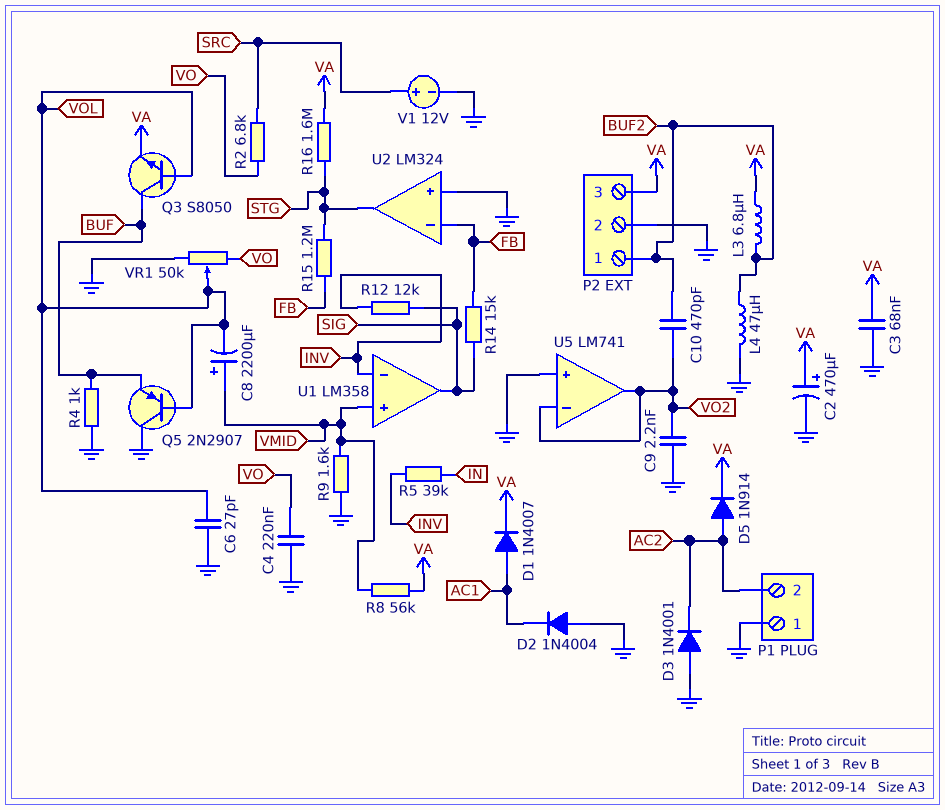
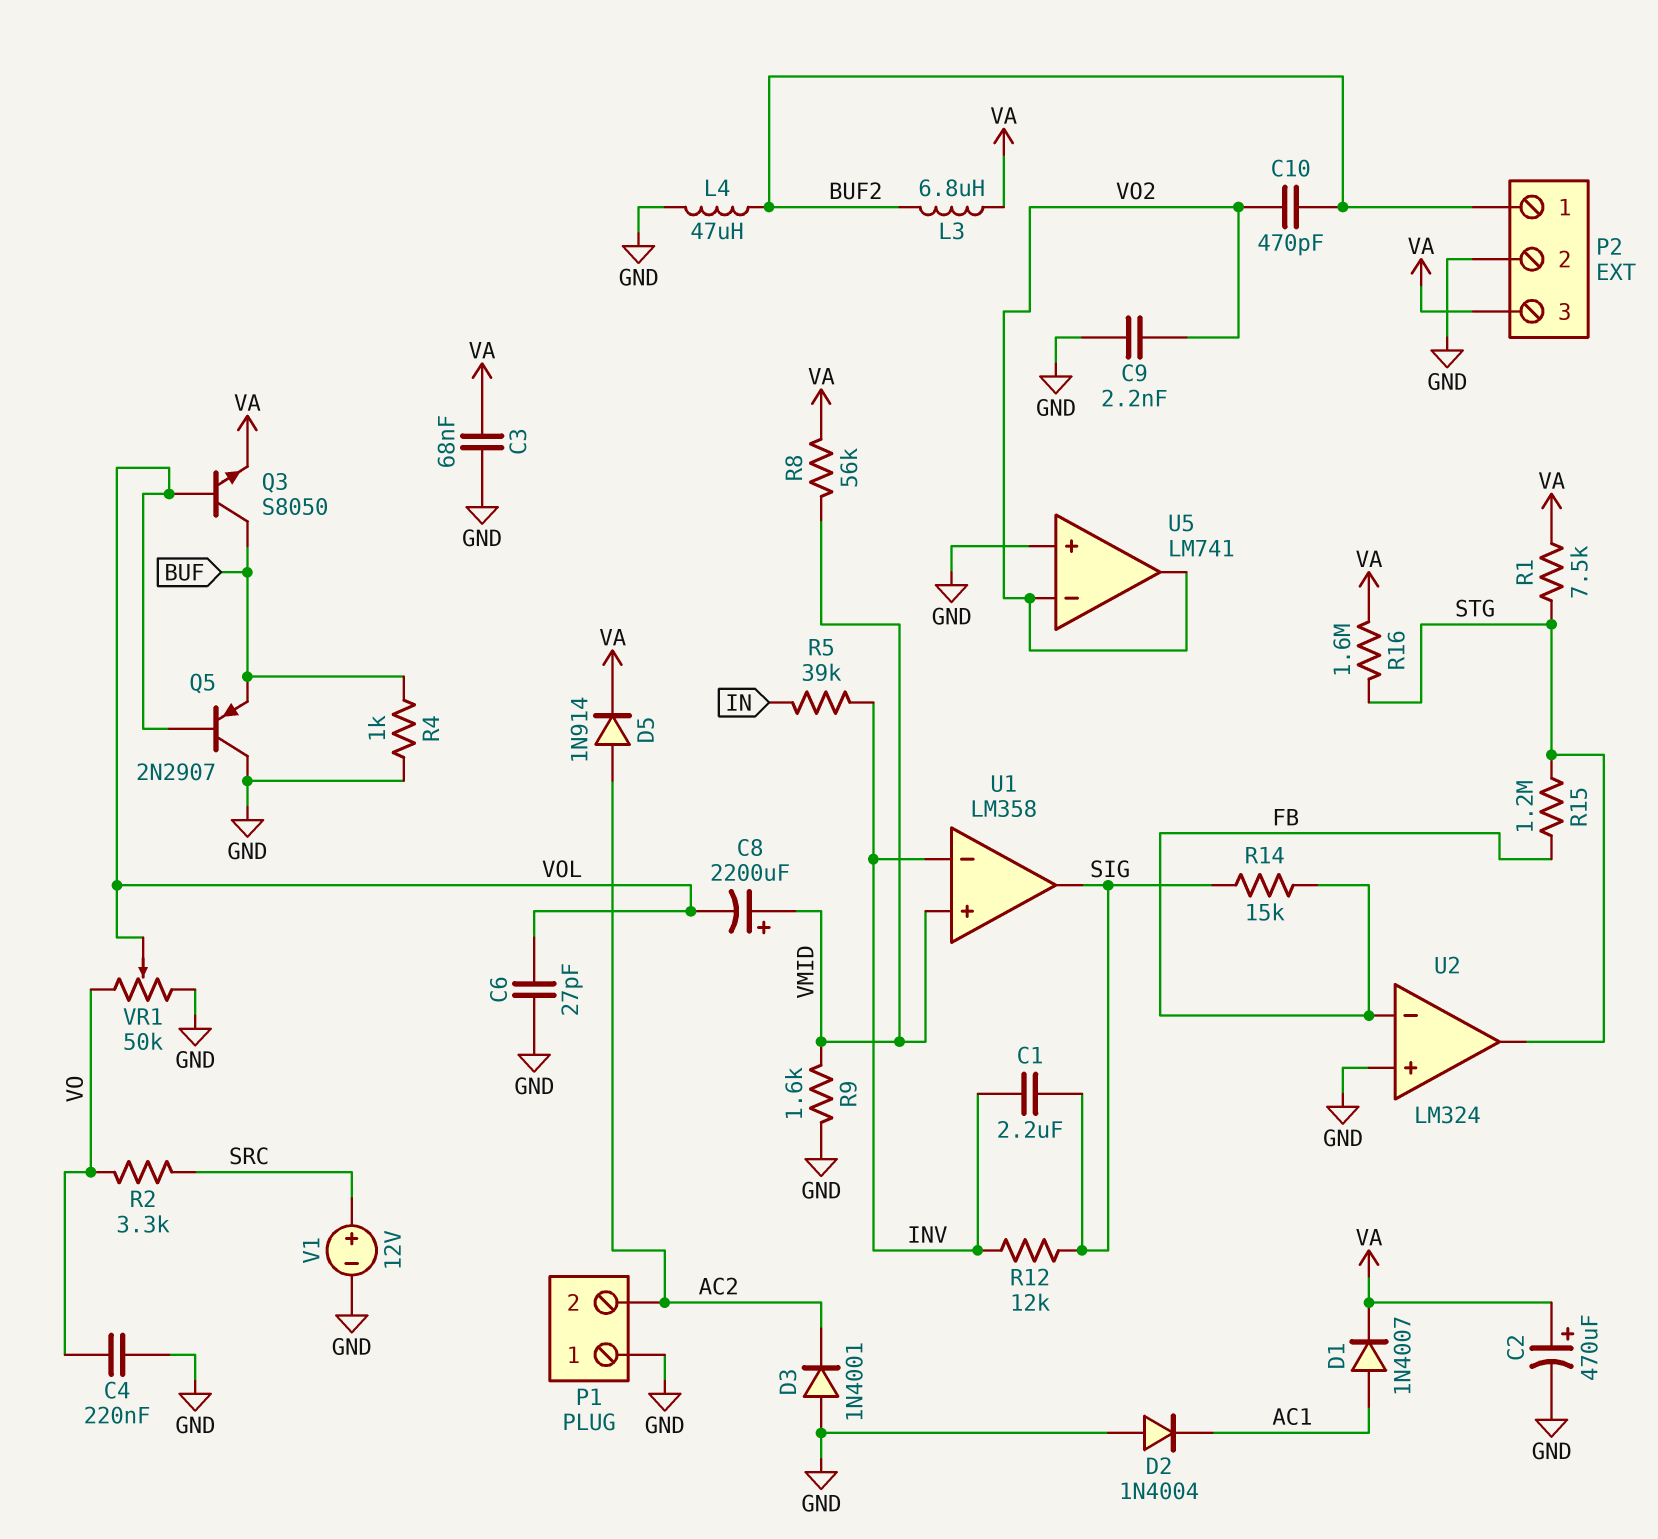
C1: none -> 2.2uF (INV, SIG)
R1: none -> 7.5k (STG, VA)
R2: 6.8k (SRC, VO) -> 3.3k (SRC, VO)

